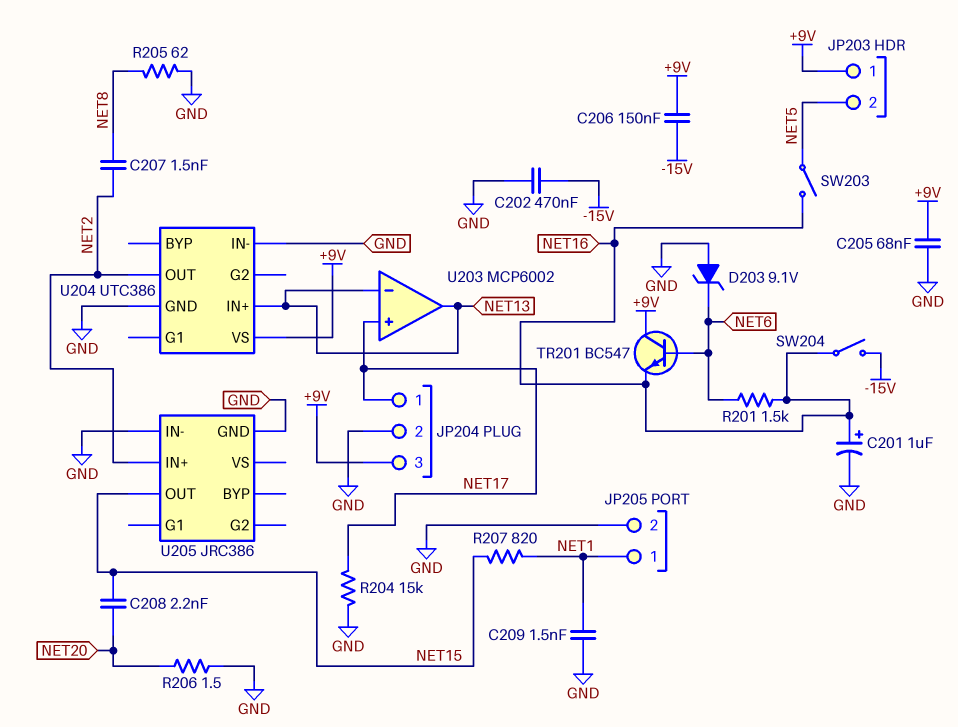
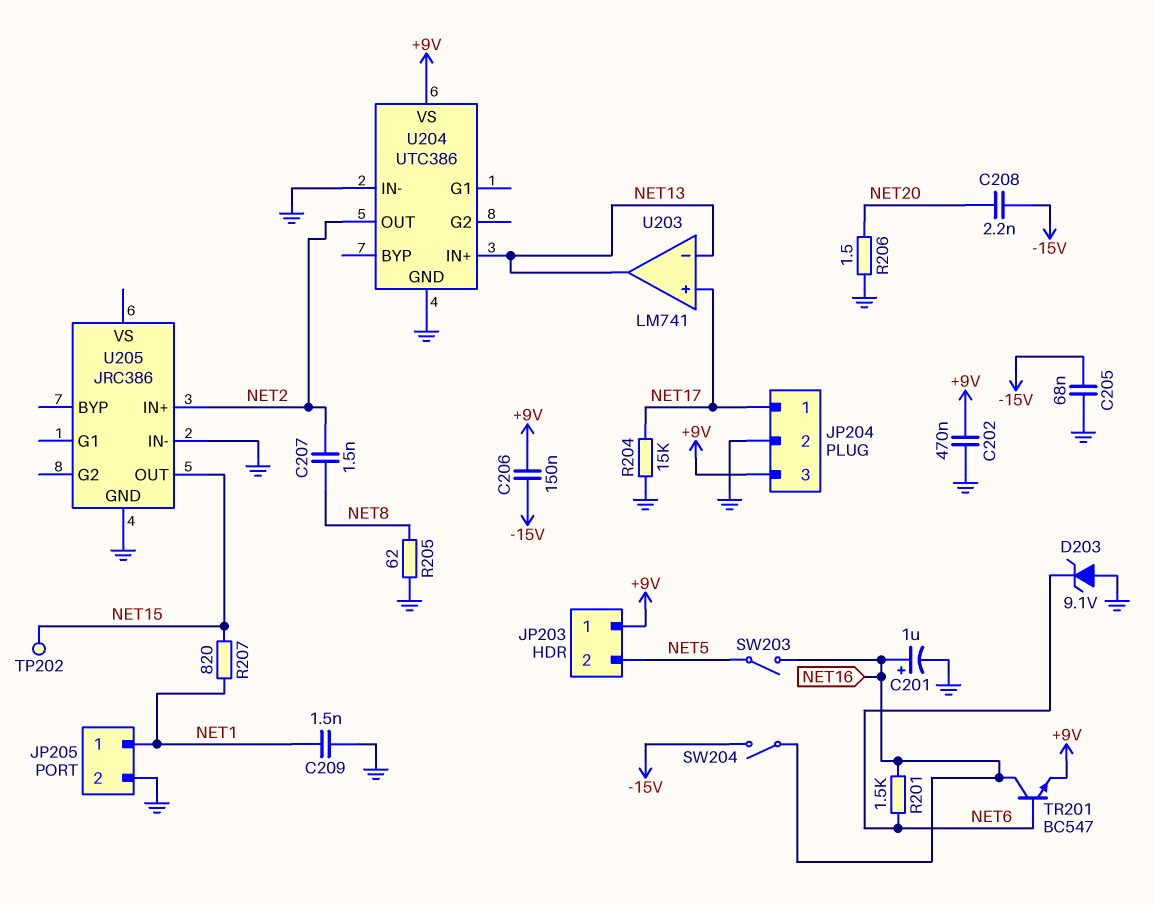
C202: 470nF (-15V, GND) -> 470nF (+9V, GND)
C205: 68nF (+9V, GND) -> 68nF (-15V, GND)
C208: 2.2nF (NET15, NET20) -> 2.2nF (-15V, NET20)
TP202: none -> test point (NET15)
TR201: NPN BC547 (B NET6, C +9V, E NET16) -> NPN BC547 (B NET6, C NET16, E +9V)
U203: MCP6002 -> LM741

